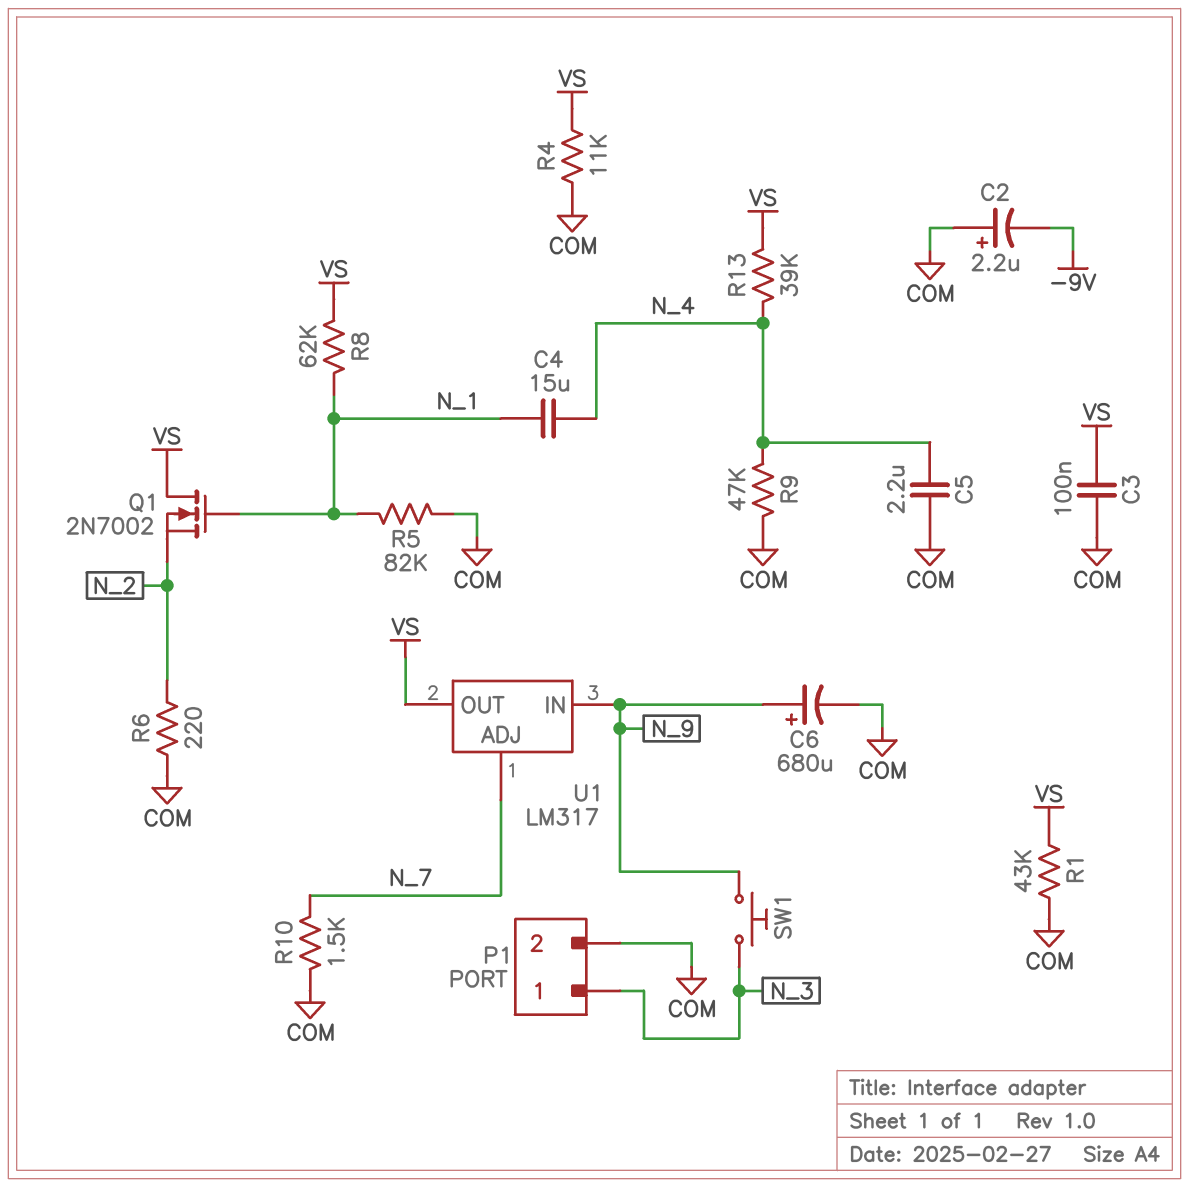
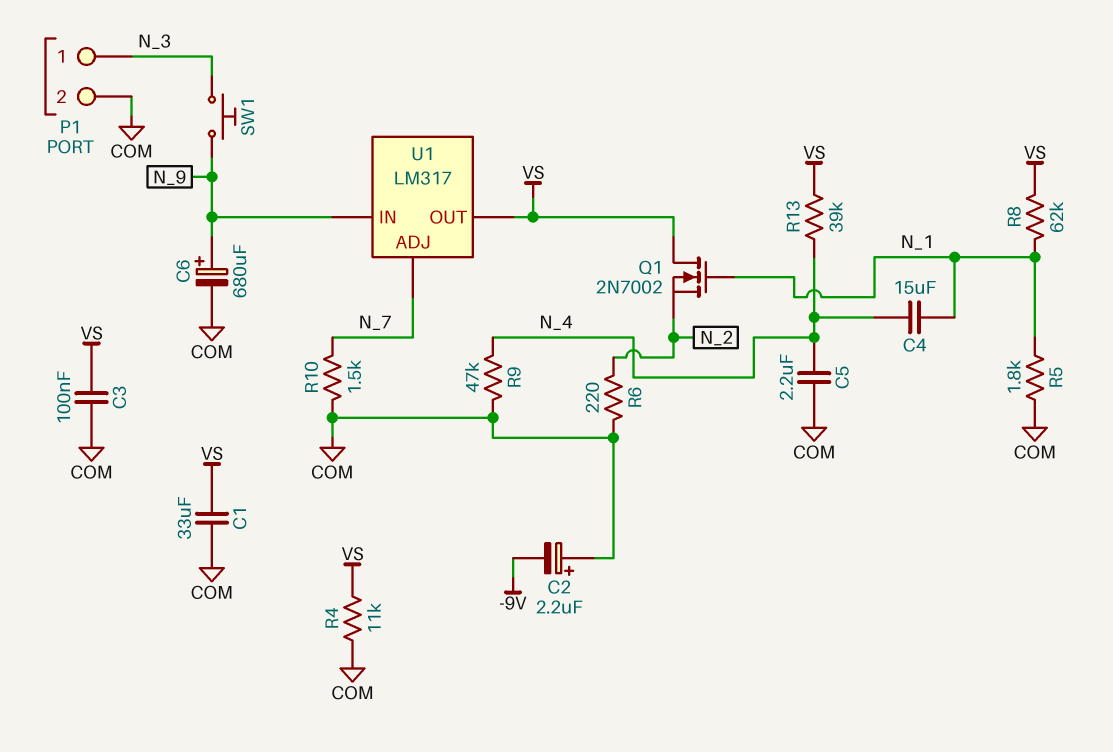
C1: none -> 33uF (COM, VS)
R1: 43k (COM, VS) -> none
R5: 82k (COM, N_1) -> 1.8k (COM, N_1)

